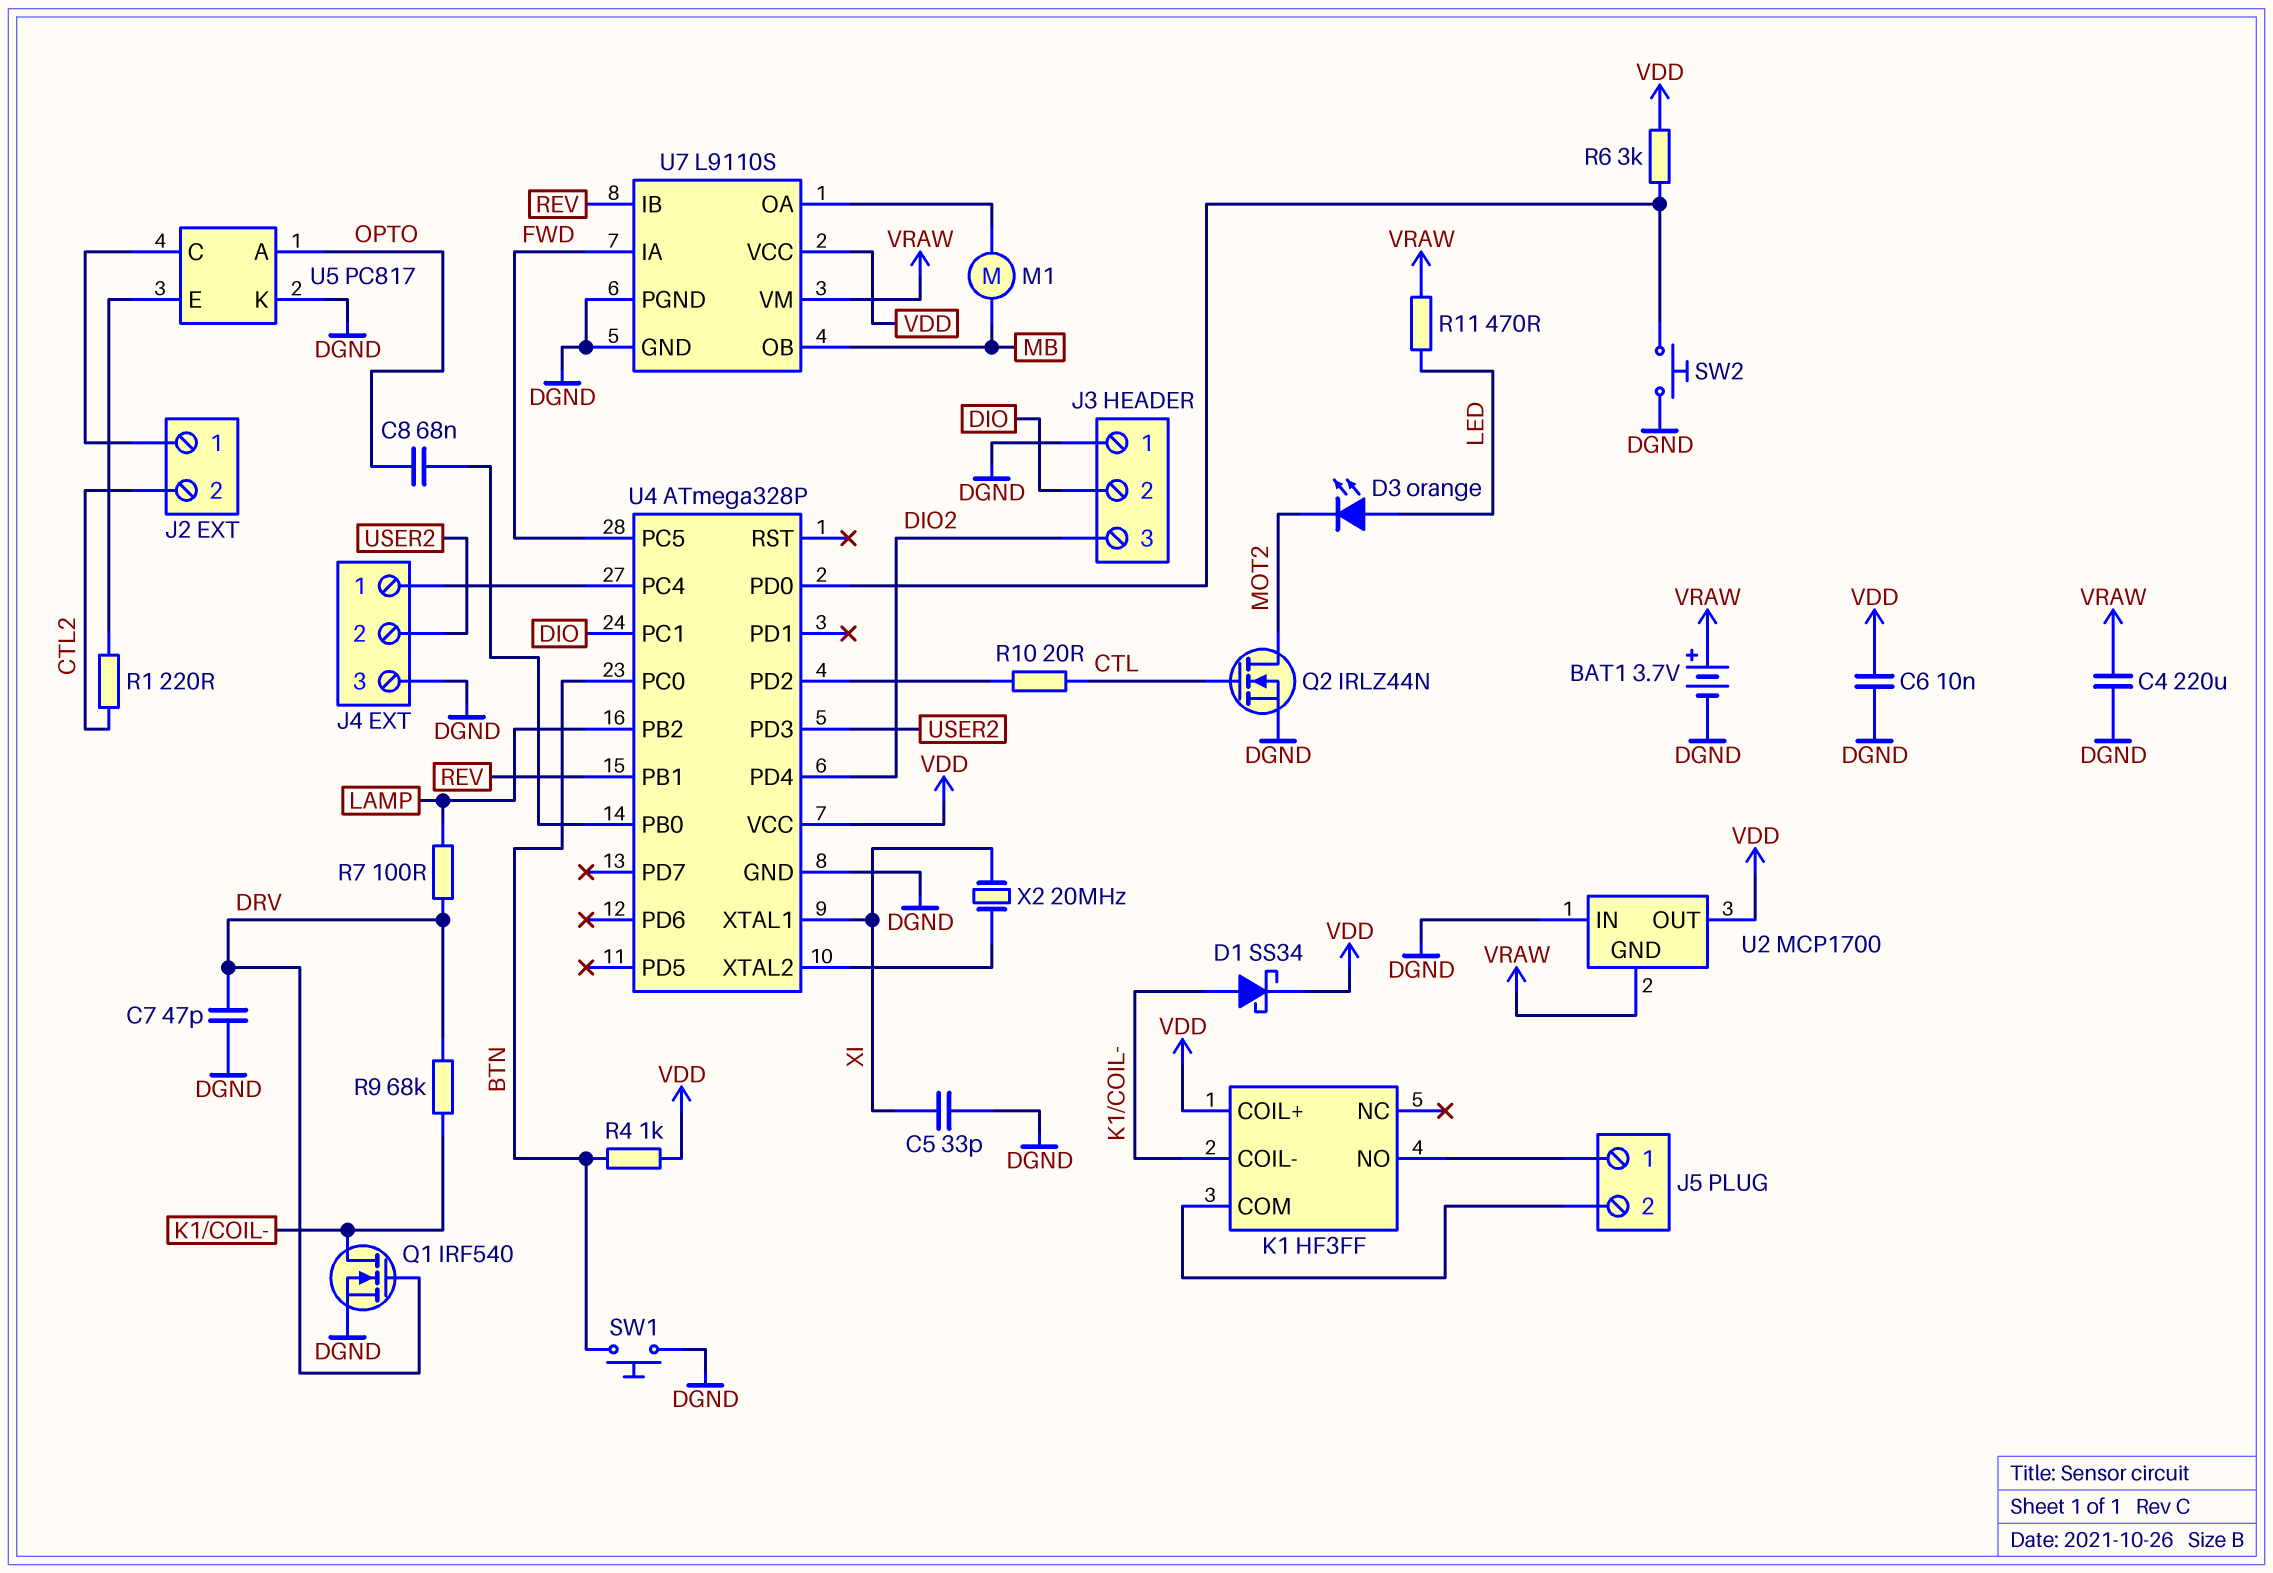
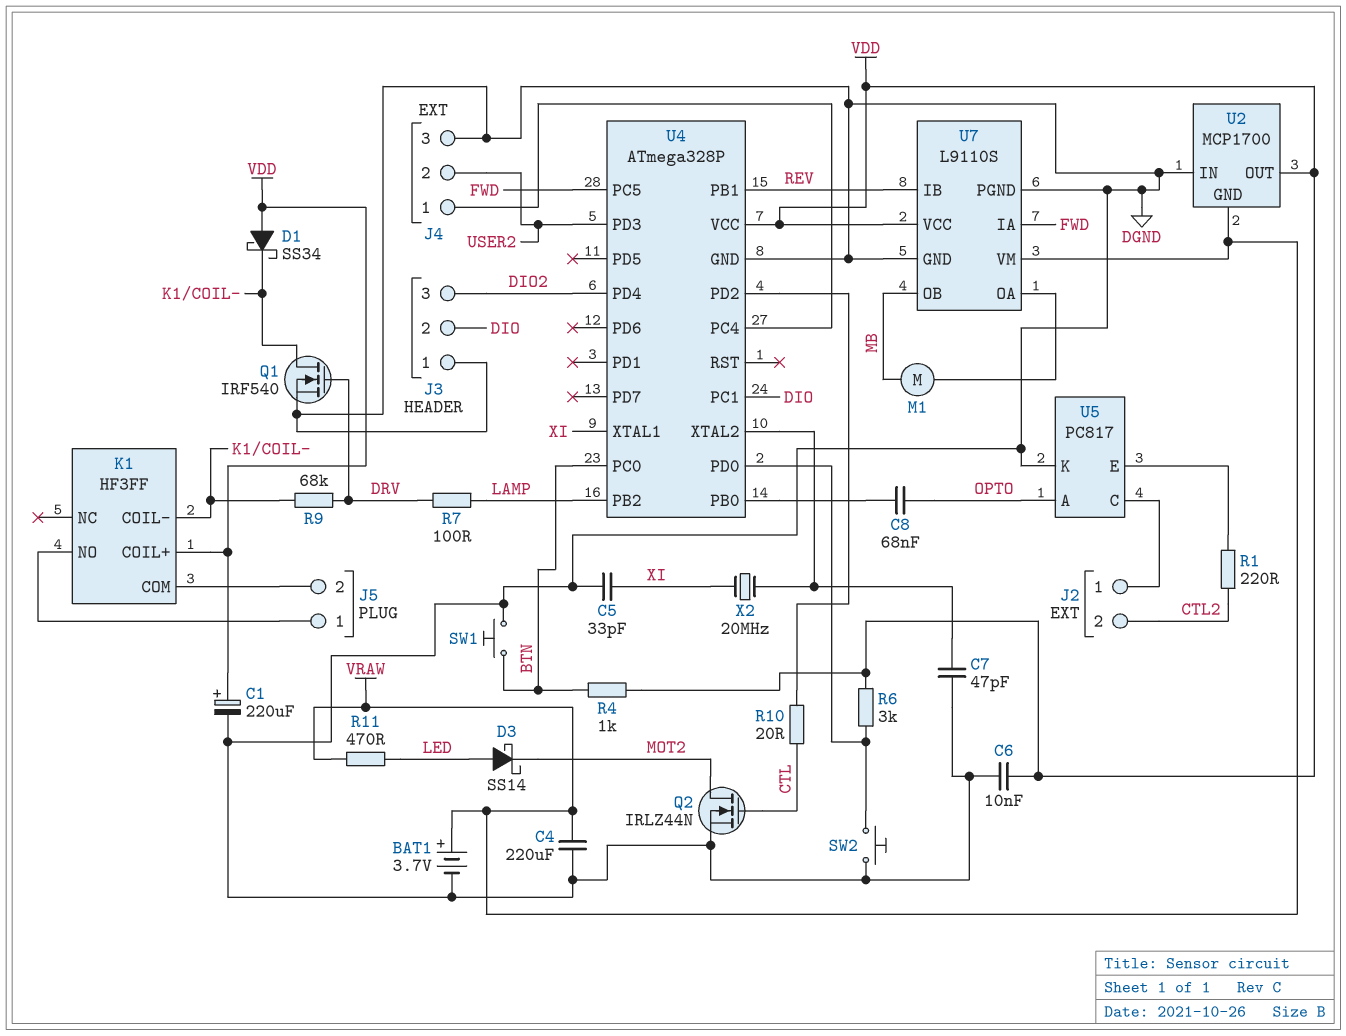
C1: none -> 220uF (plus VDD, minus DGND)
C7: 47pF (DGND, DRV) -> 47pF (DGND, U4/XTAL2)
D1: schottky SS34 (A K1/COIL-, K VDD) -> schottky SS34 (A VDD, K K1/COIL-)
D3: LED orange (A LED, K MOT2) -> schottky SS14 (A LED, K MOT2)

